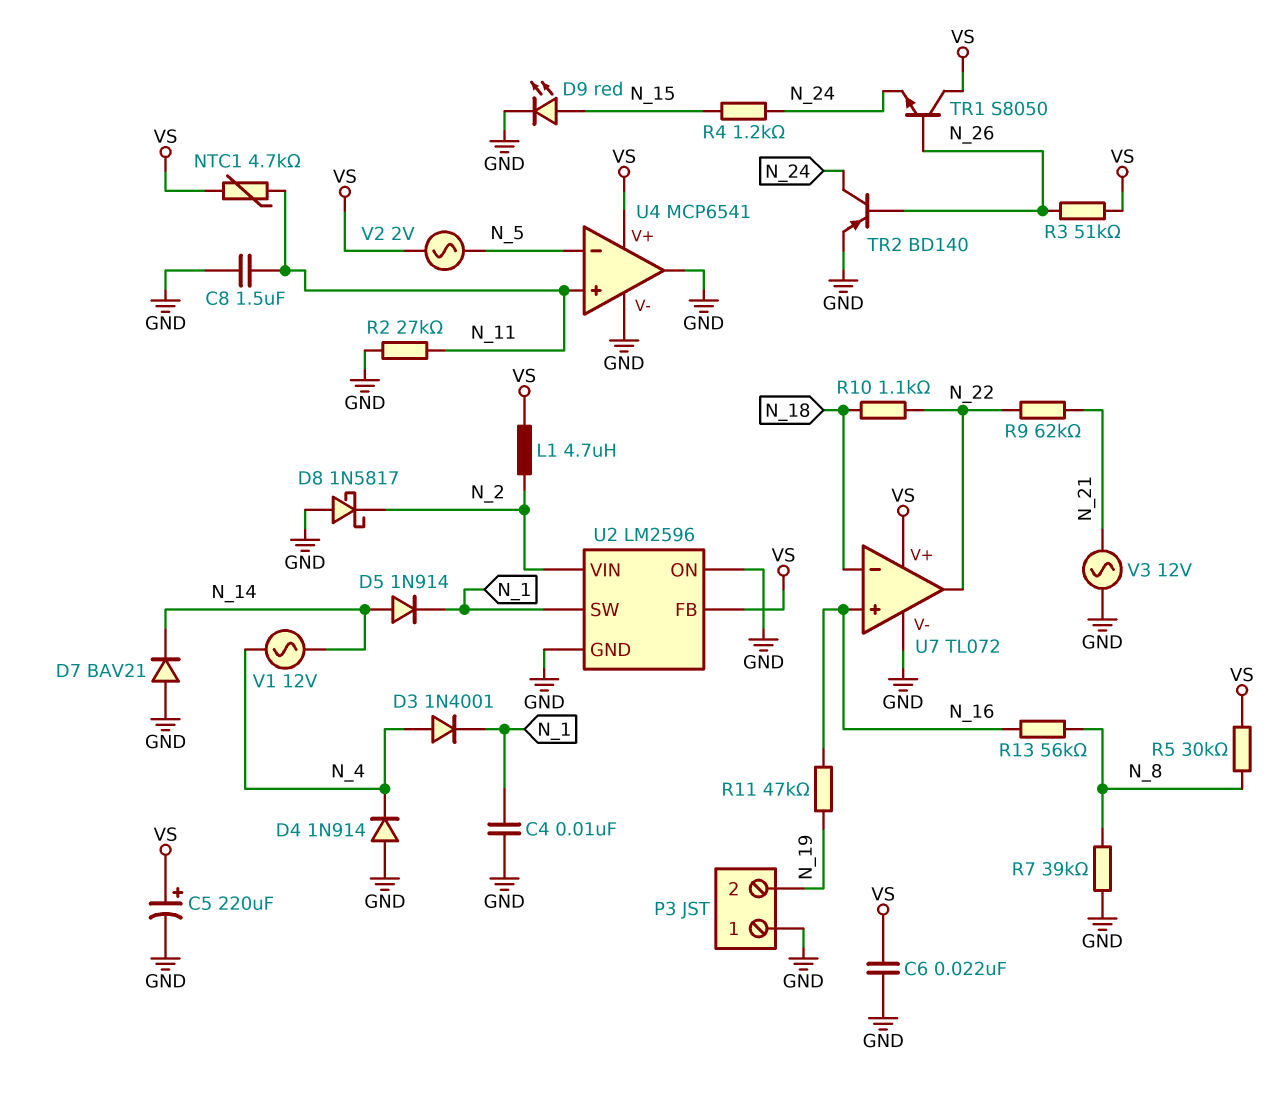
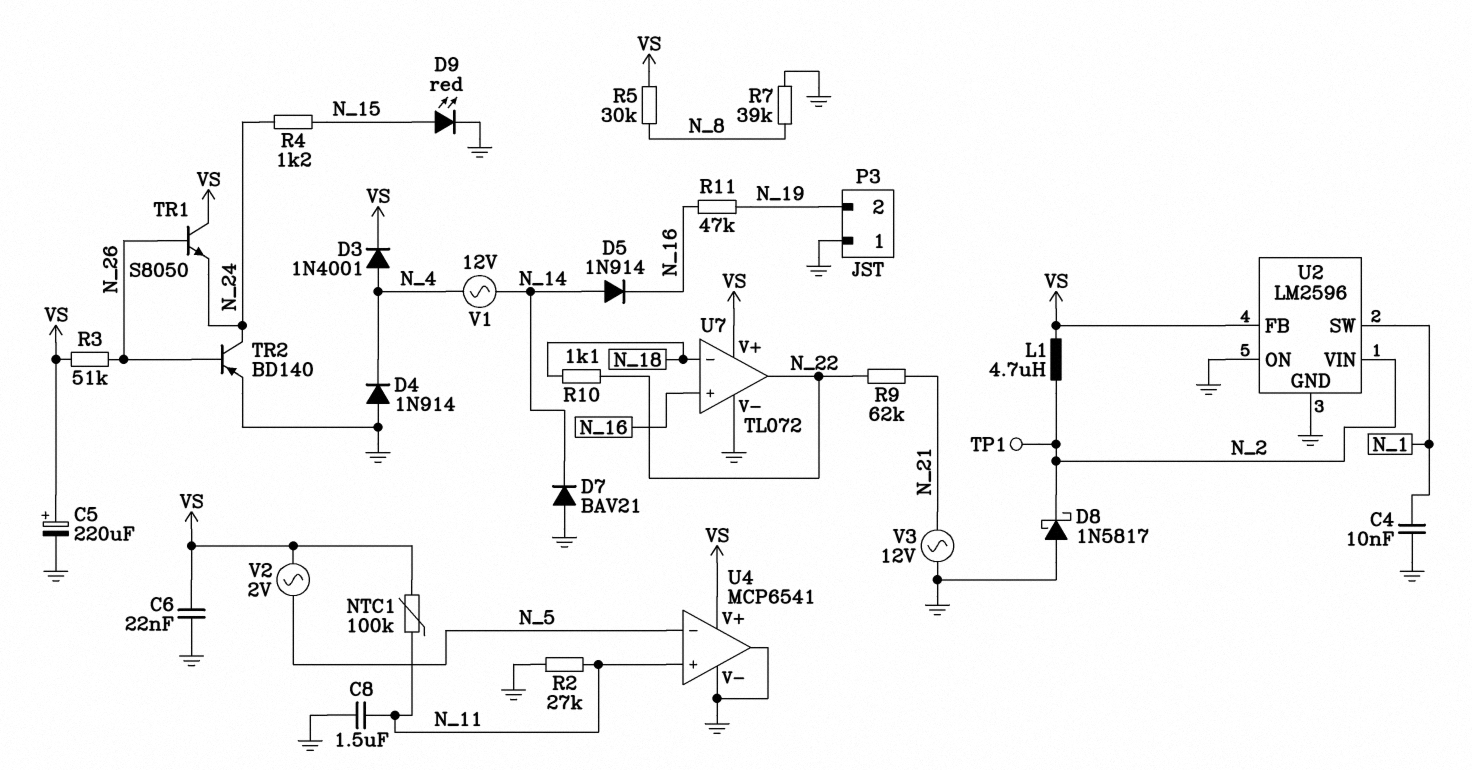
D3: diode 1N4001 (A N_4, K N_1) -> diode 1N4001 (A N_4, K VS)
D5: diode 1N914 (A N_14, K N_1) -> diode 1N914 (A N_14, K N_16)
NTC1: 4.7k (N_11, VS) -> 100k (N_11, VS)
R13: 56k (N_8, N_16) -> none
TP1: none -> test point (N_2)

